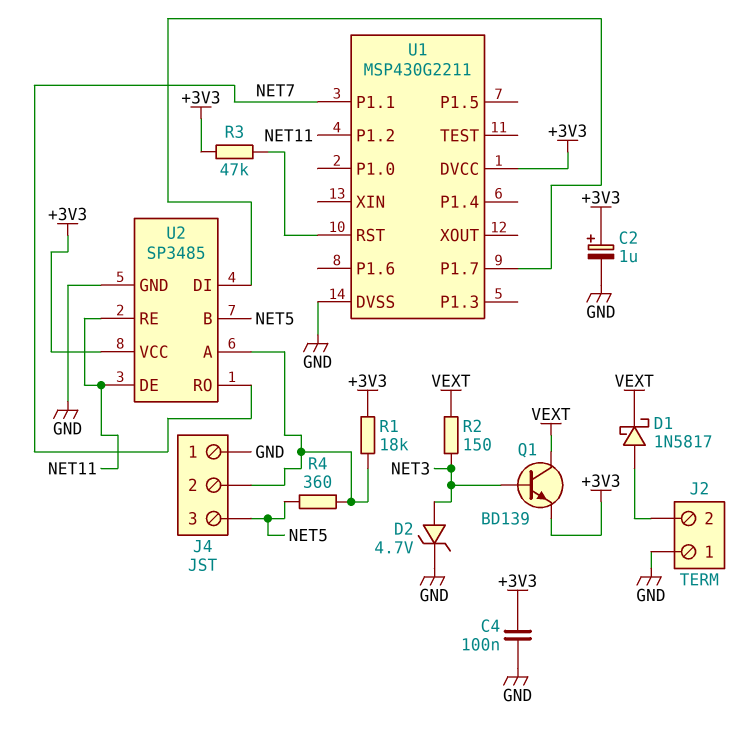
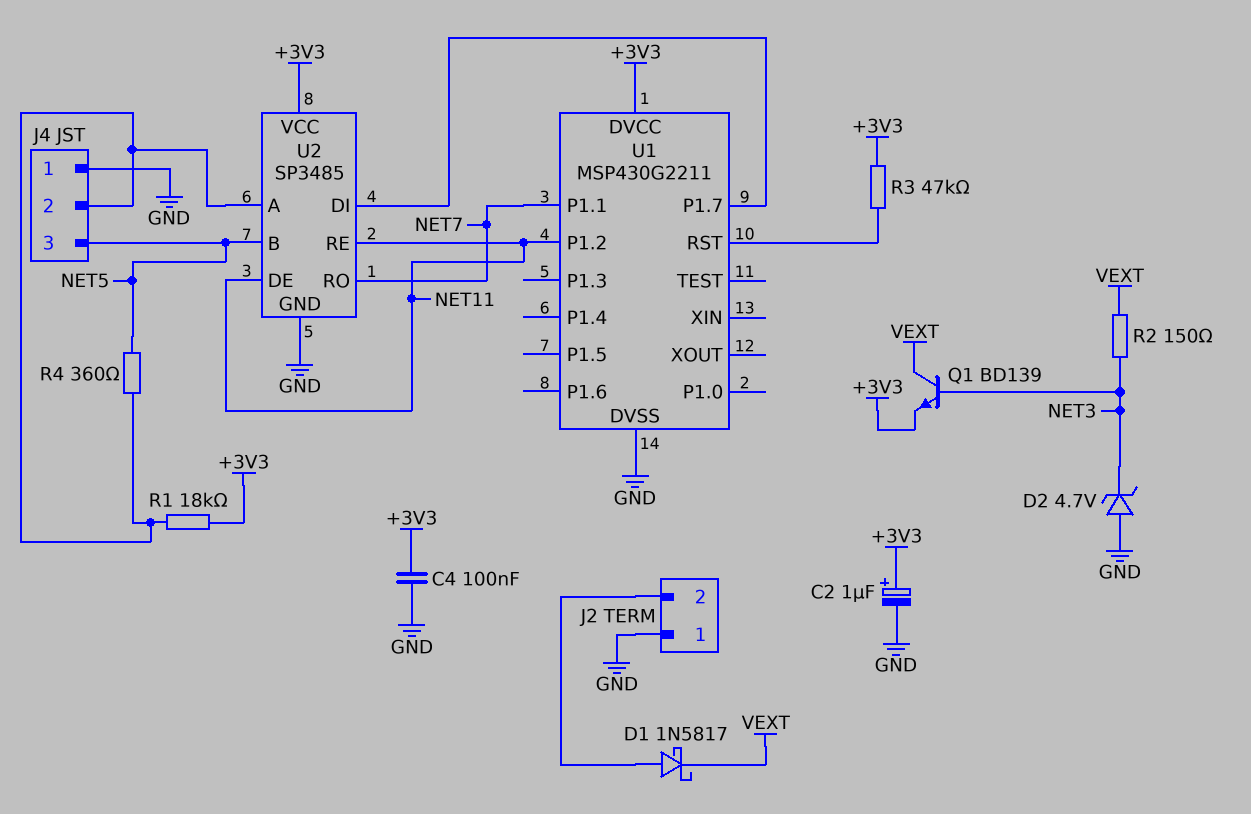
D2: zener 4.7V (A NET3, K GND) -> zener 4.7V (A GND, K NET3)

